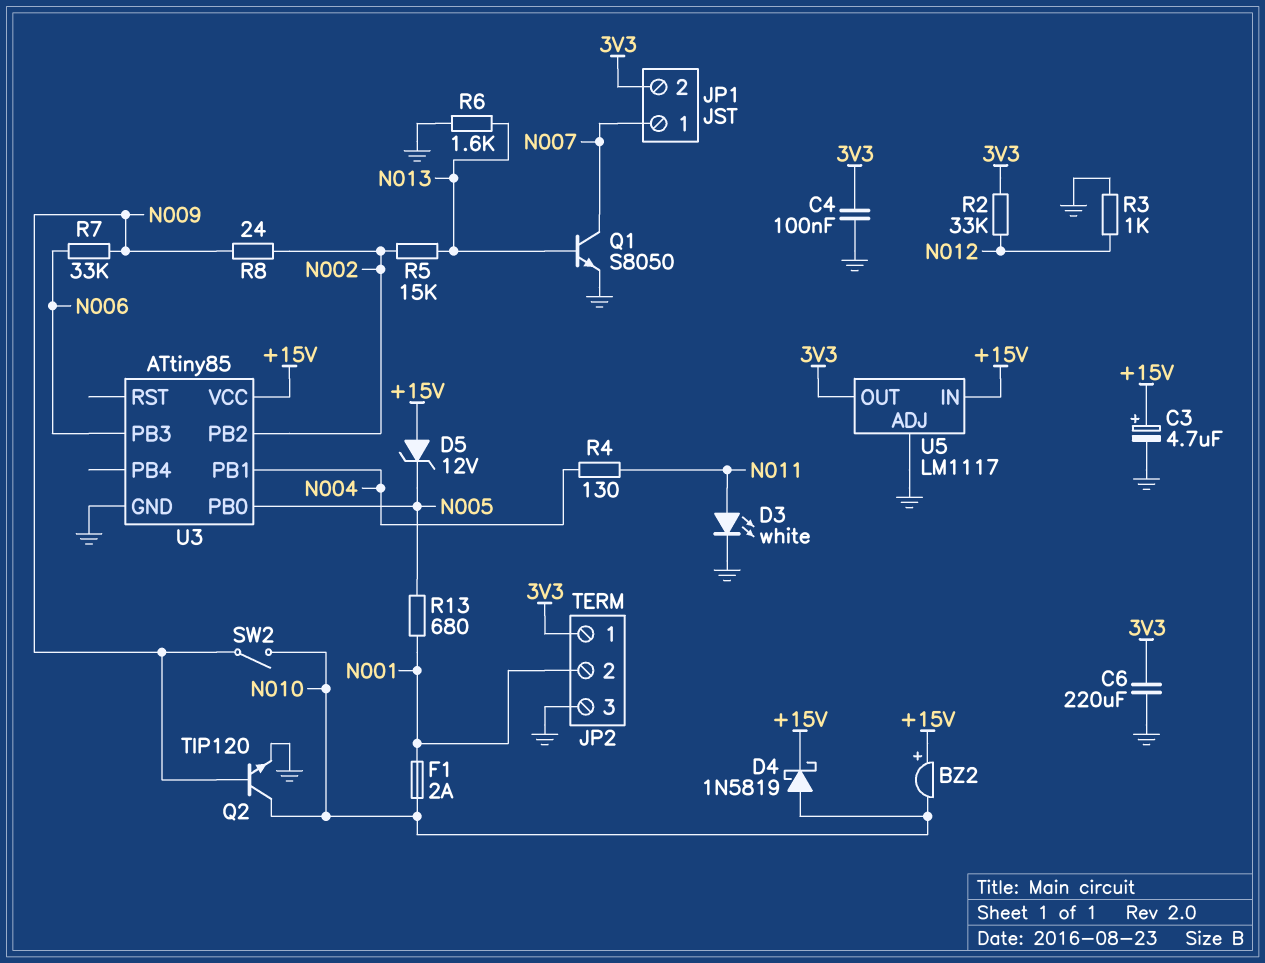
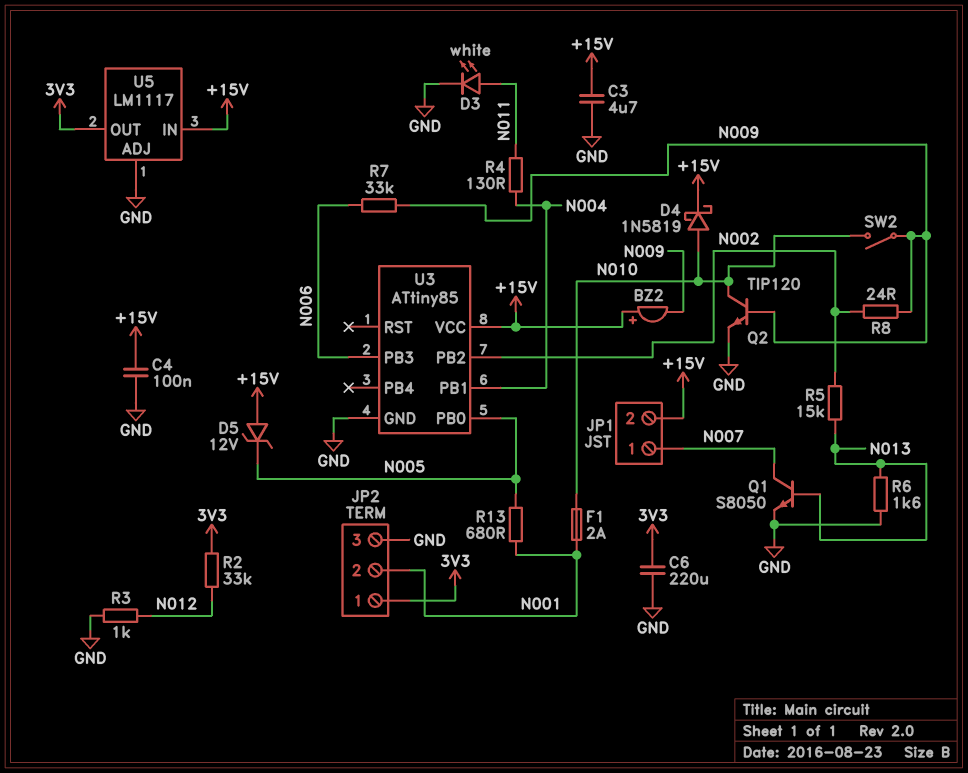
BZ2: buzzer (plus +15V, minus N010) -> buzzer (plus +15V, minus N009)
C3: 4.7uF (plus +15V, minus GND) -> 4.7uF (+15V, GND)
C4: 100nF (3V3, GND) -> 100nF (+15V, GND)
JP1 pin 2: 3V3 -> +15V

